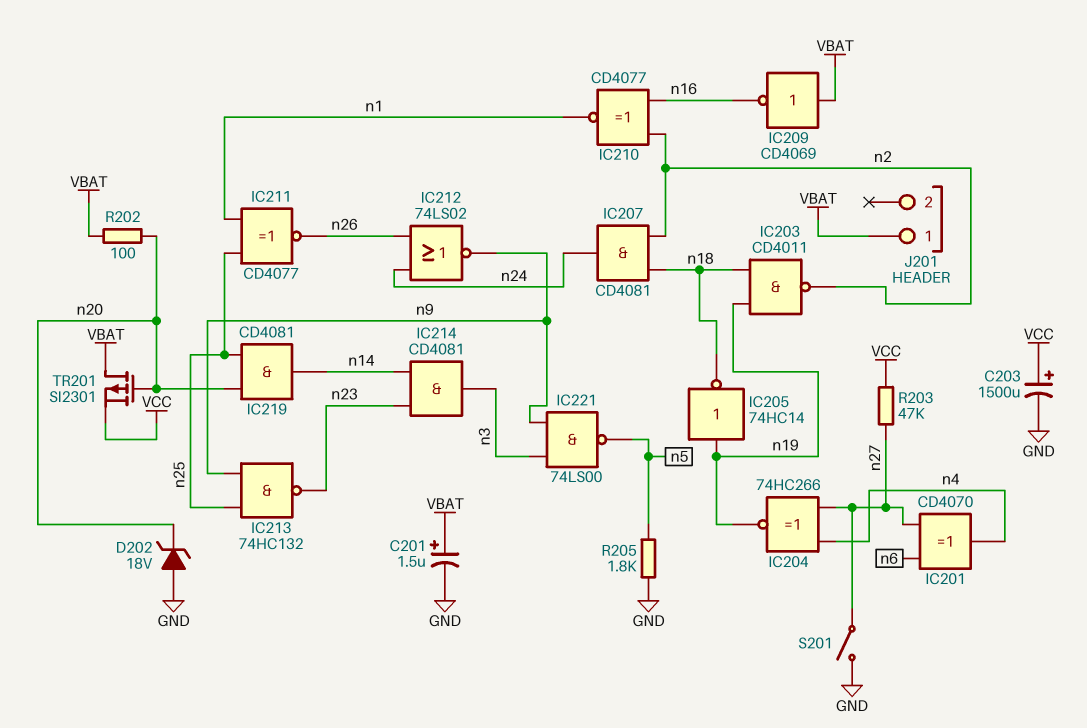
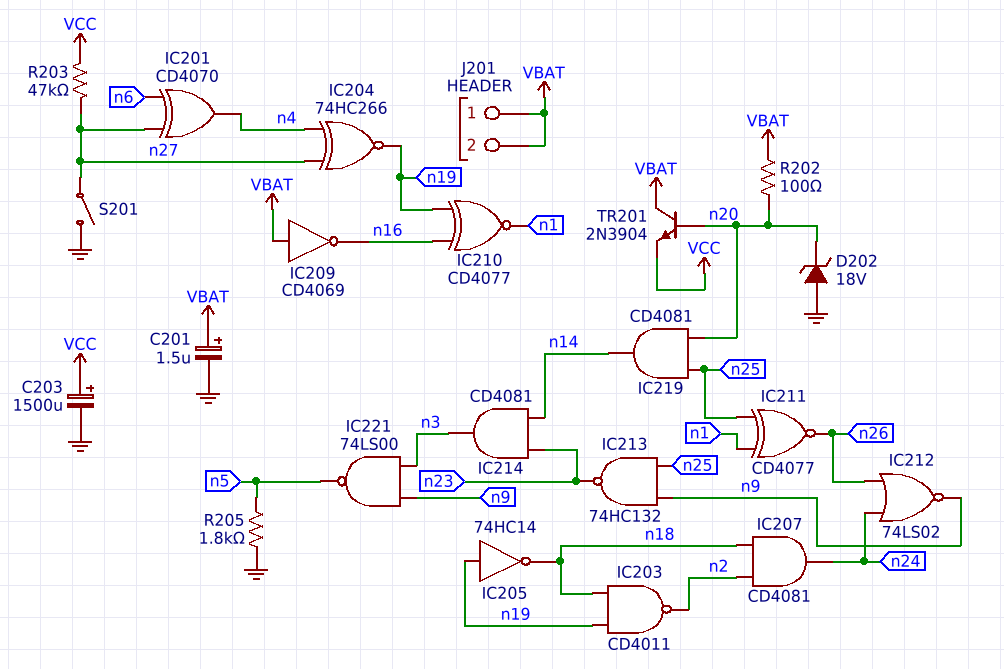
IC210: XNOR CD4077 (in n2, in n16, out n1) -> XNOR CD4077 (in n16, in n19, out n1)
J201 pin 2: none -> VBAT
TR201: PMOS SI2301 (G n20, D VBAT, S VCC) -> NPN 2N3904 (B n20, C VBAT, E VCC)

